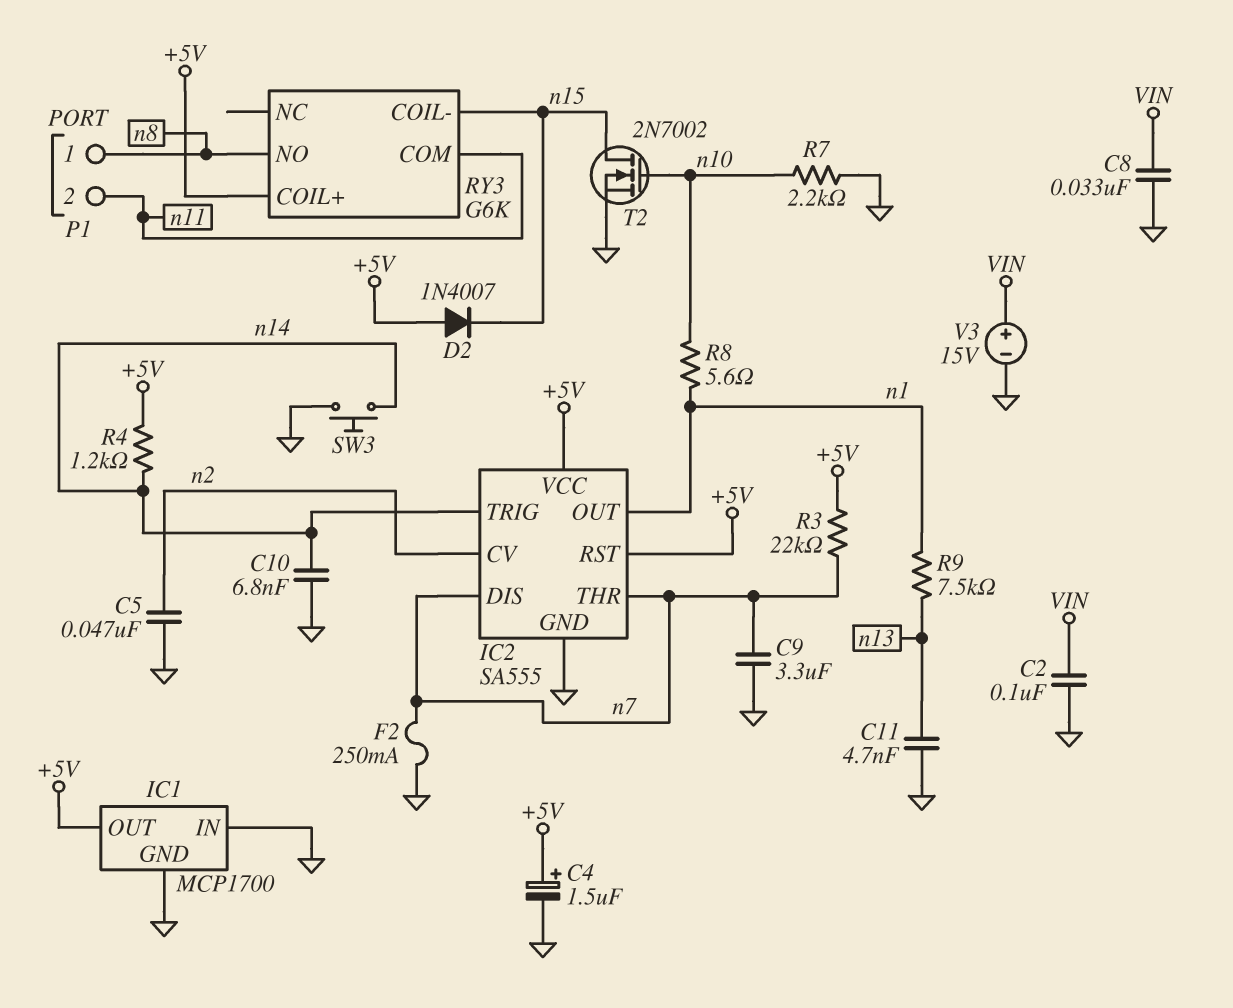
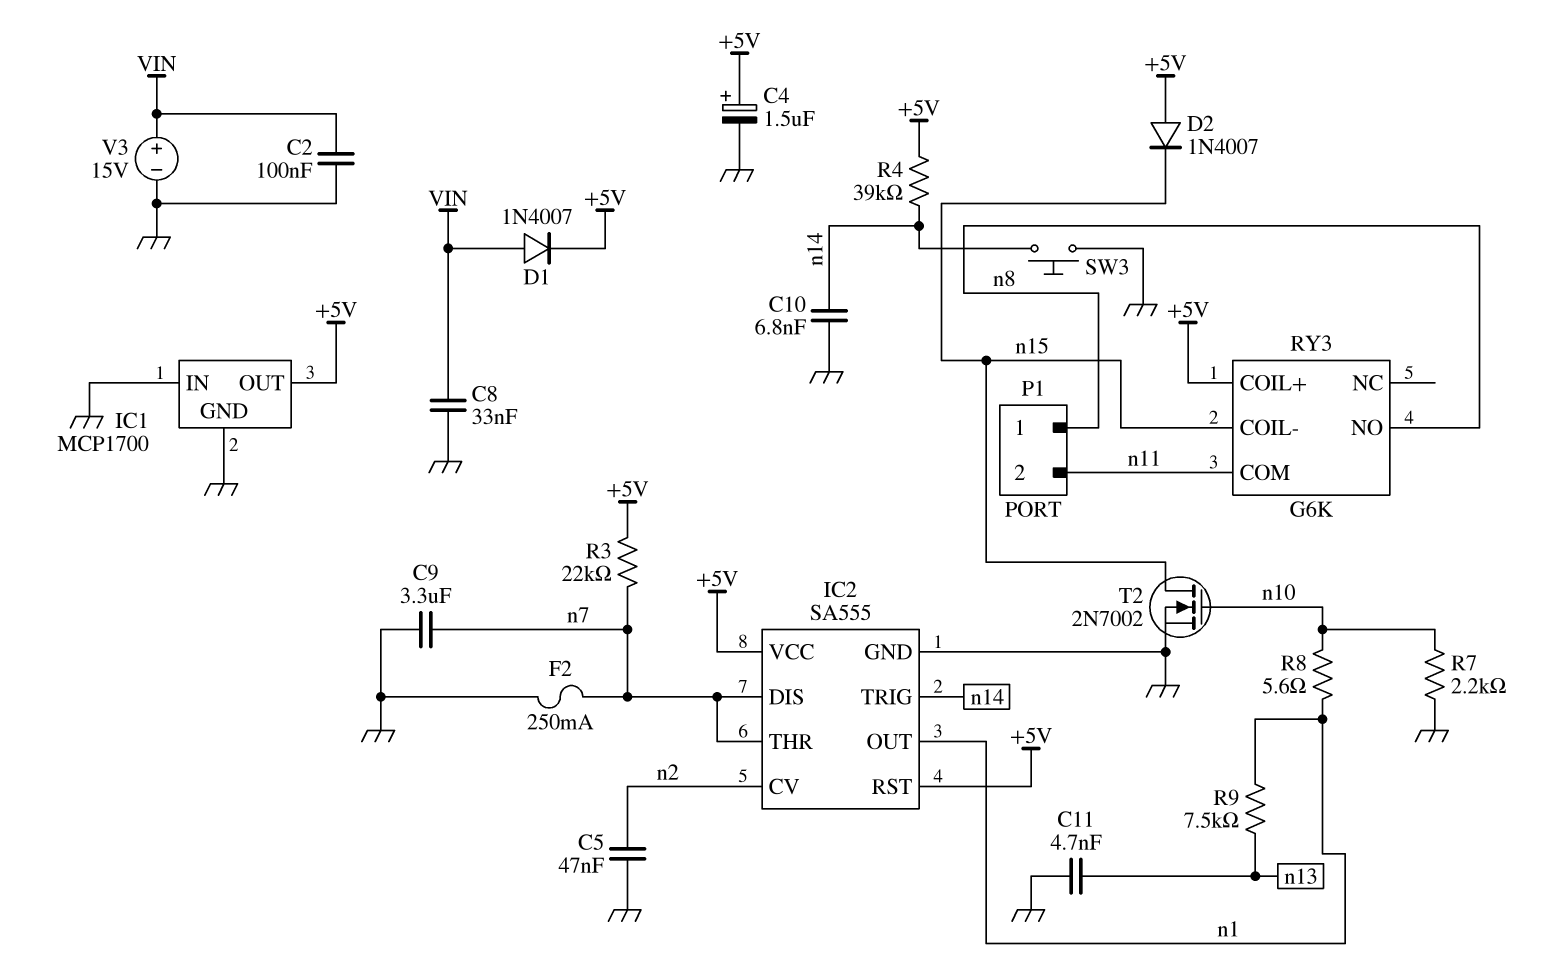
D1: none -> diode 1N4007 (A VIN, K +5V)
R4: 1.2k (+5V, n14) -> 39k (+5V, n14)

